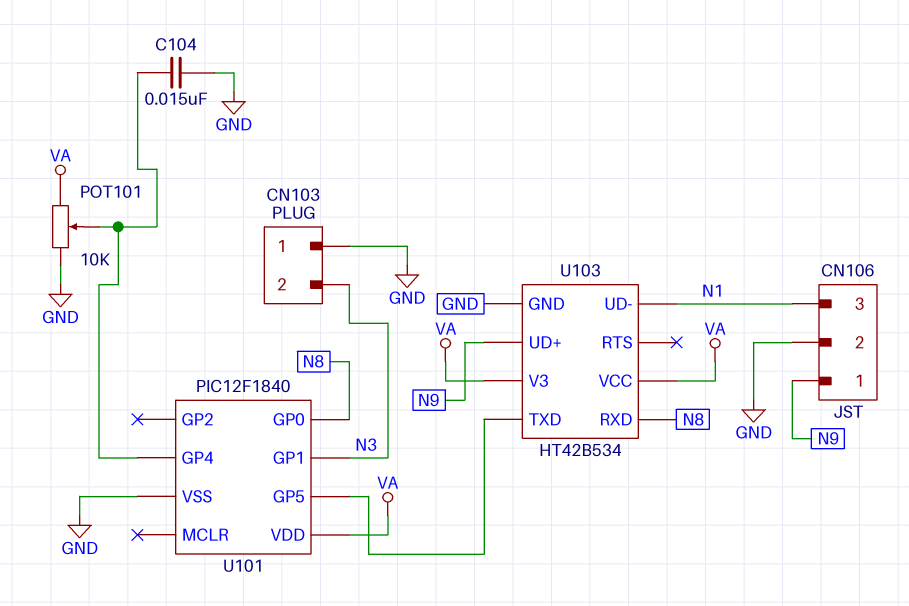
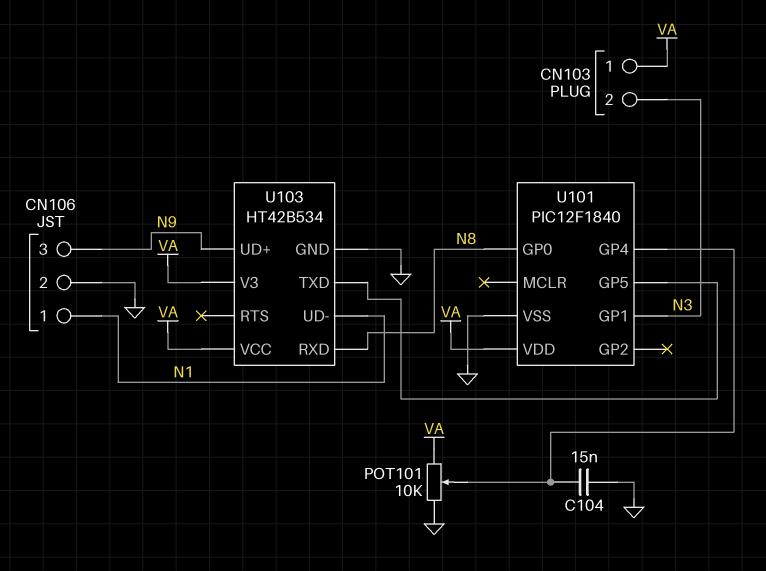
CN103 pin 1: GND -> VA
CN106 pin 1: N9 -> N1
CN106 pin 3: N1 -> N9

